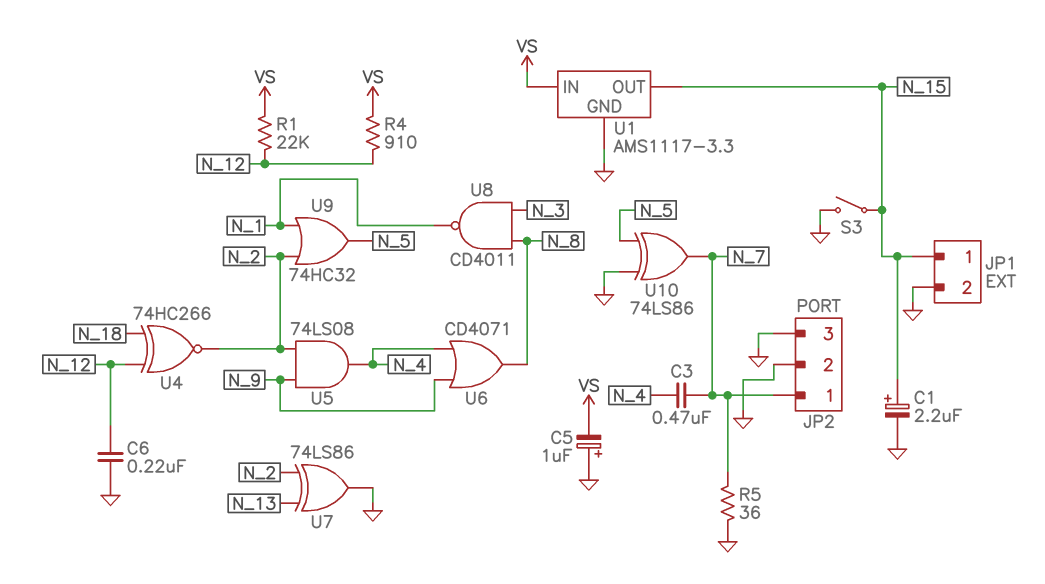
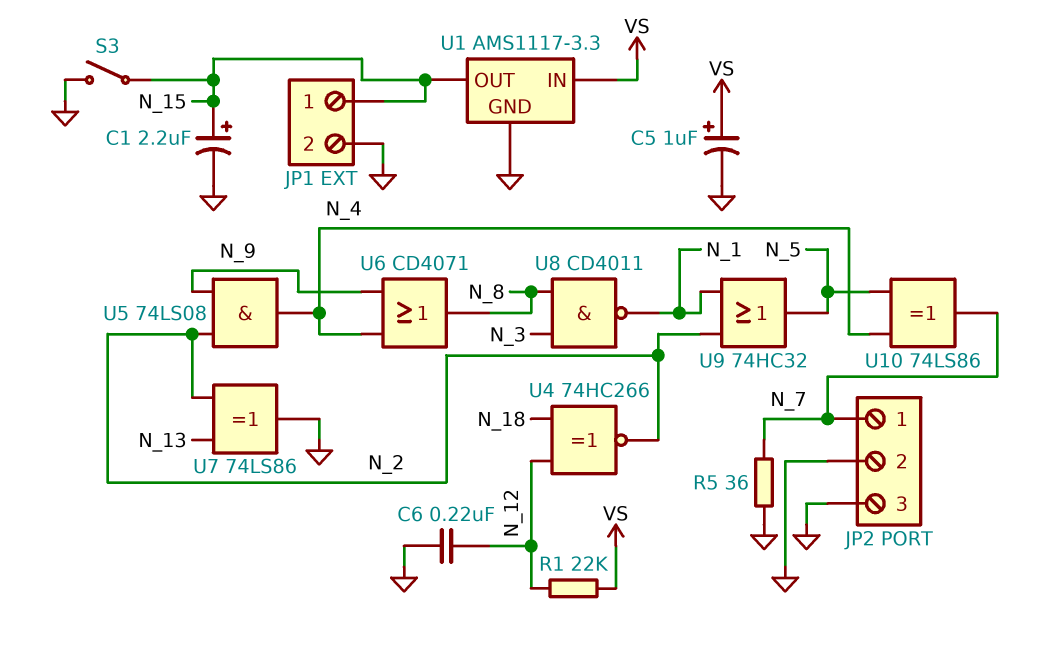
C3: 470nF (N_4, N_7) -> none
C5: 1uF (plus GND, minus VS) -> 1uF (plus VS, minus GND)
R4: 910 (N_12, VS) -> none
U10: XOR 74LS86 (in GND, in N_5, out N_7) -> XOR 74LS86 (in N_4, in N_5, out N_7)

